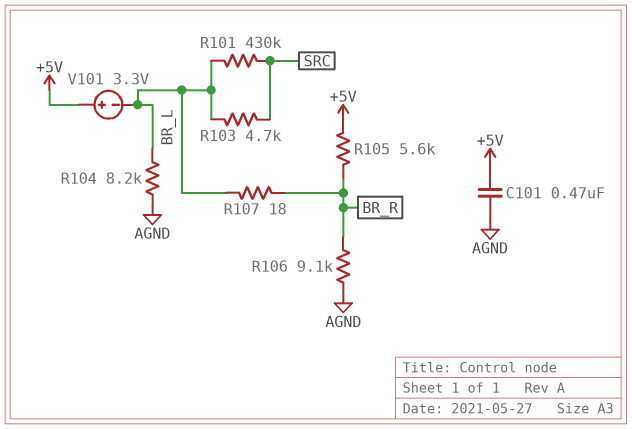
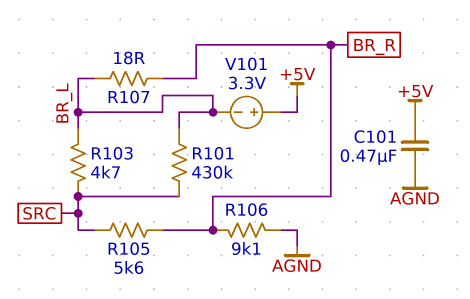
R104: 8.2k (AGND, BR_L) -> none
R105: 5.6k (+5V, BR_R) -> 5.6k (BR_R, SRC)

